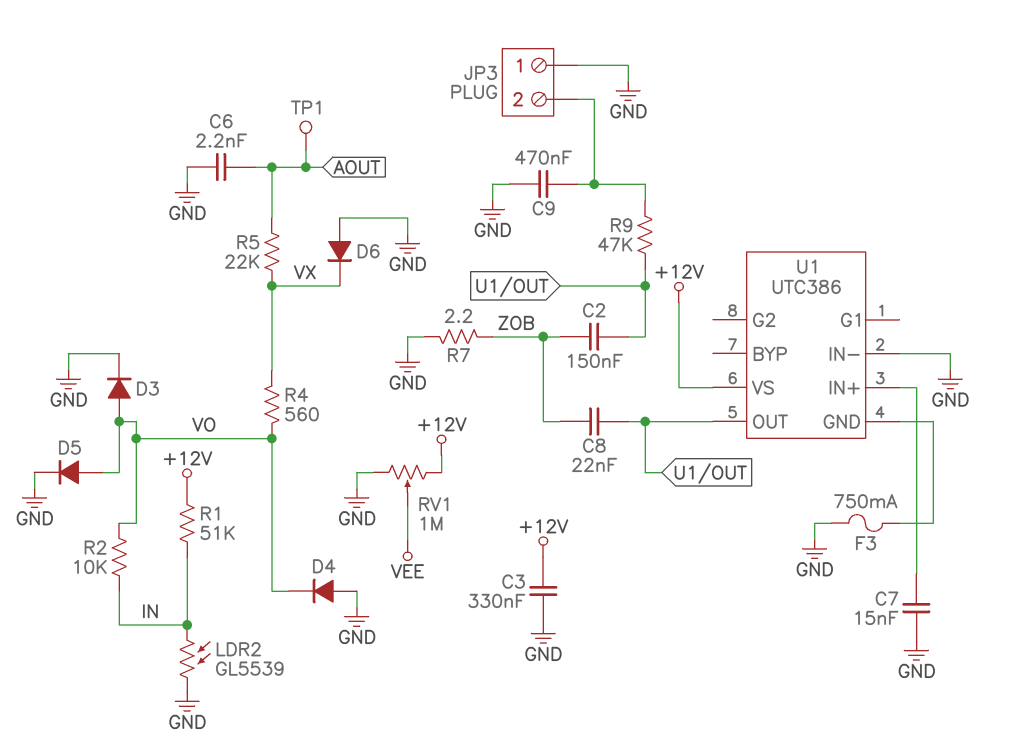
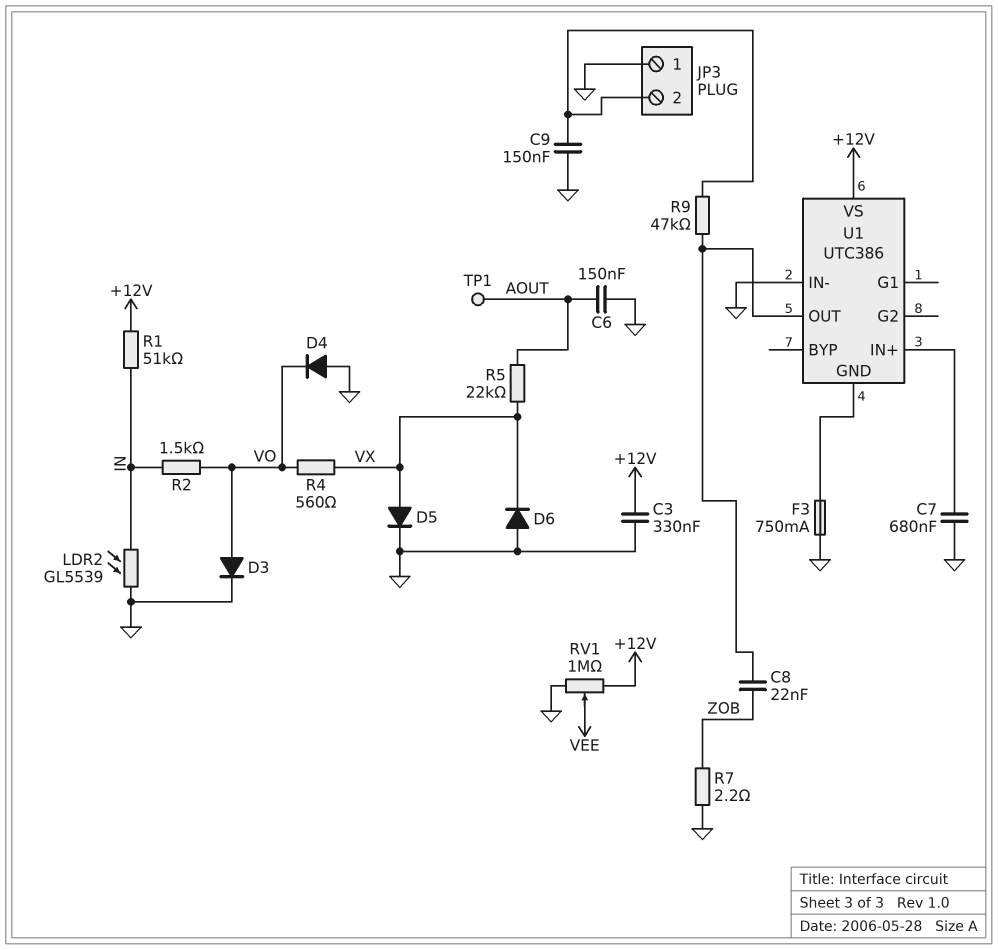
C2: 150nF (U1/OUT, ZOB) -> none
C6: 2.2nF (AOUT, GND) -> 150nF (AOUT, GND)
C7: 15nF (GND, U1/IN+) -> 680nF (GND, U1/IN+)
C9: 470nF (GND, JP3/2) -> 150nF (GND, JP3/2)
D5: diode (A VO, K GND) -> diode (A VX, K GND)
R2: 10k (IN, VO) -> 1.5k (IN, VO)

